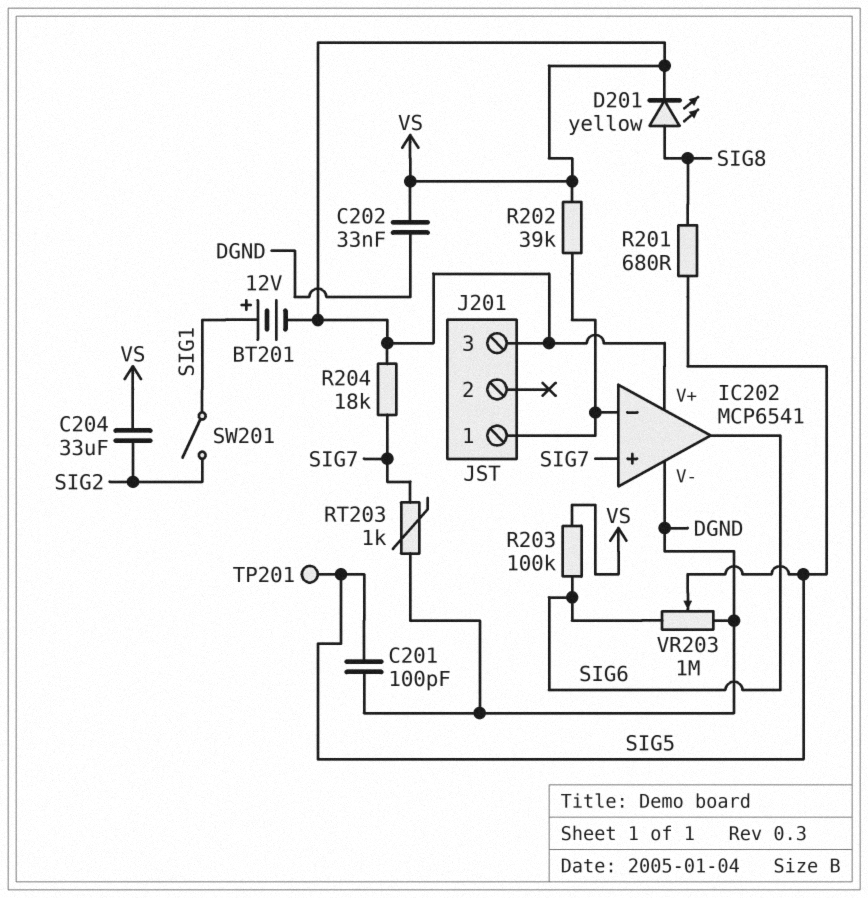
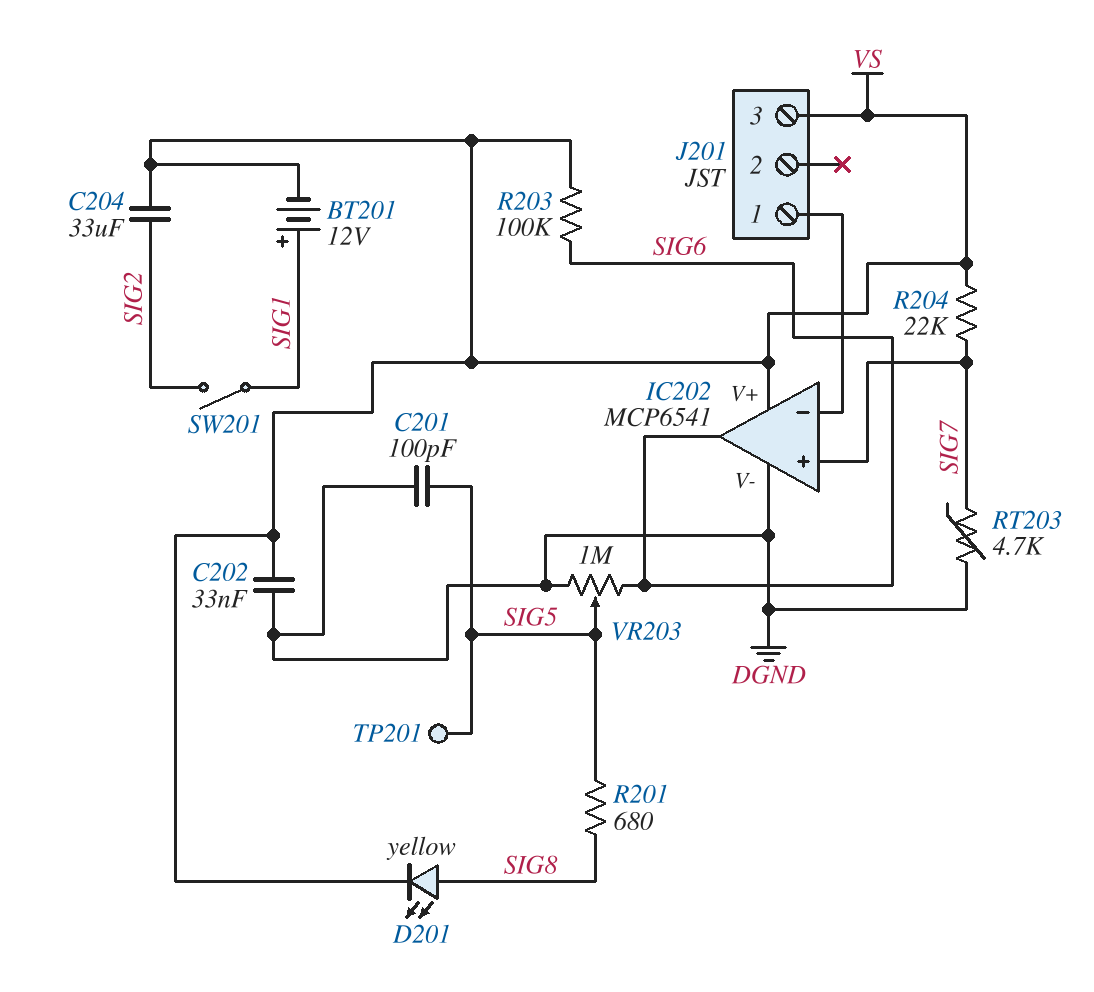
R202: 39k (IC202/in-, VS) -> none
R204: 18k (SIG7, VS) -> 22k (SIG7, VS)
RT203: 1k (DGND, SIG7) -> 4.7k (DGND, SIG7)

